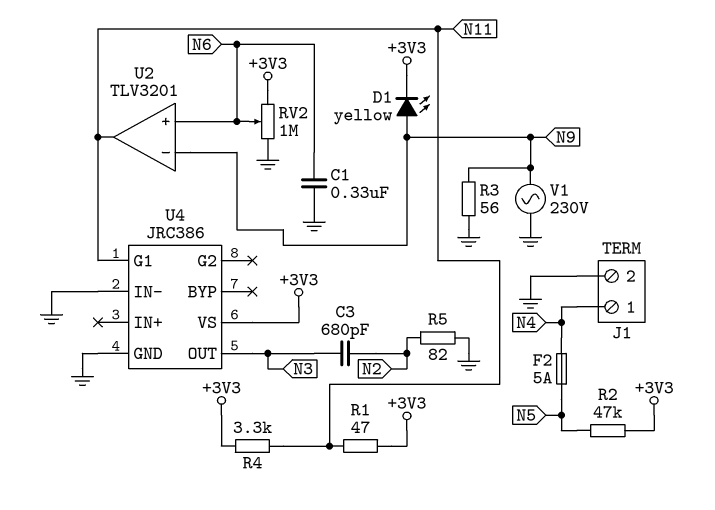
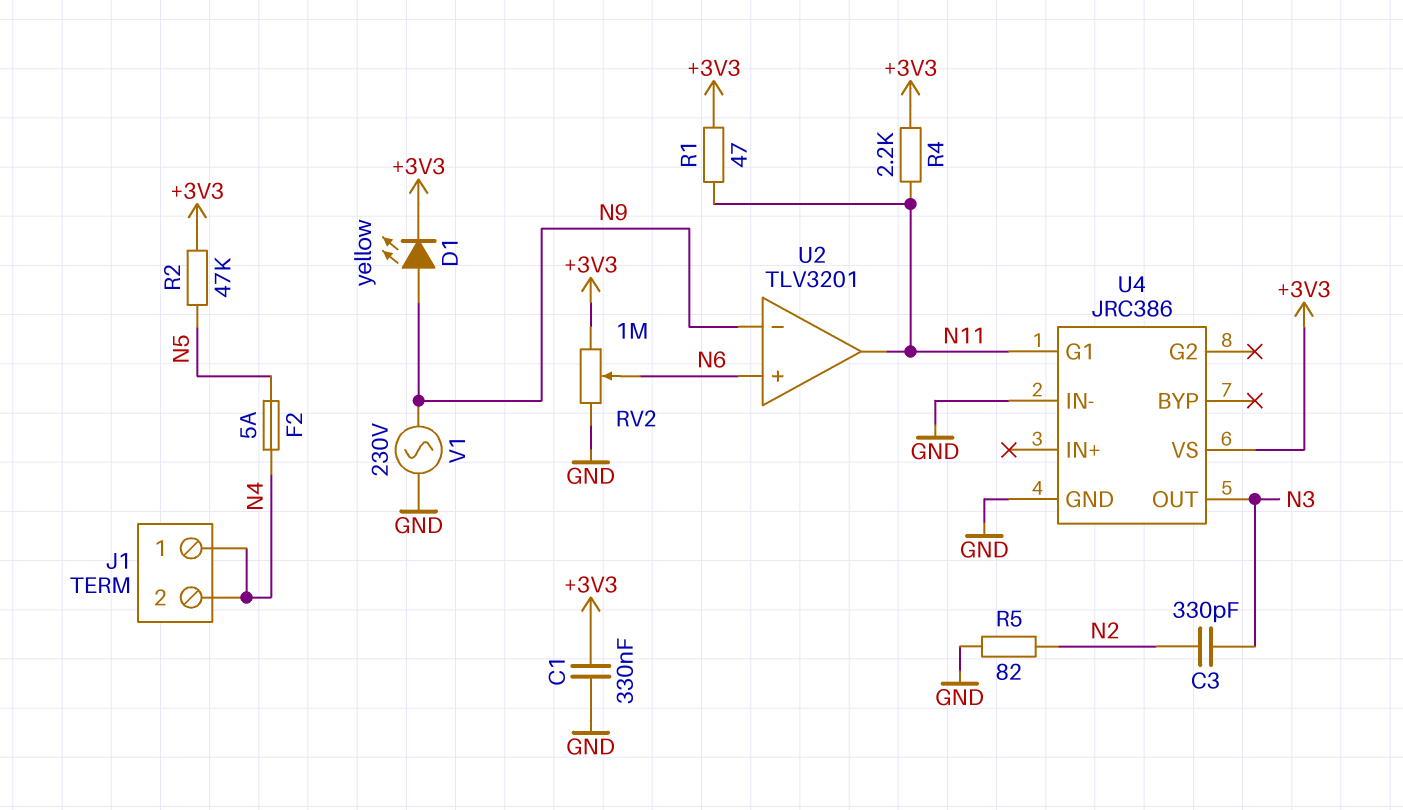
C1: 330nF (GND, N6) -> 330nF (+3V3, GND)
C3: 680pF (N2, N3) -> 330pF (N2, N3)
J1 pin 2: GND -> N4
R3: 56 (GND, N9) -> none
R4: 3.3k (+3V3, N11) -> 2.2k (+3V3, N11)

